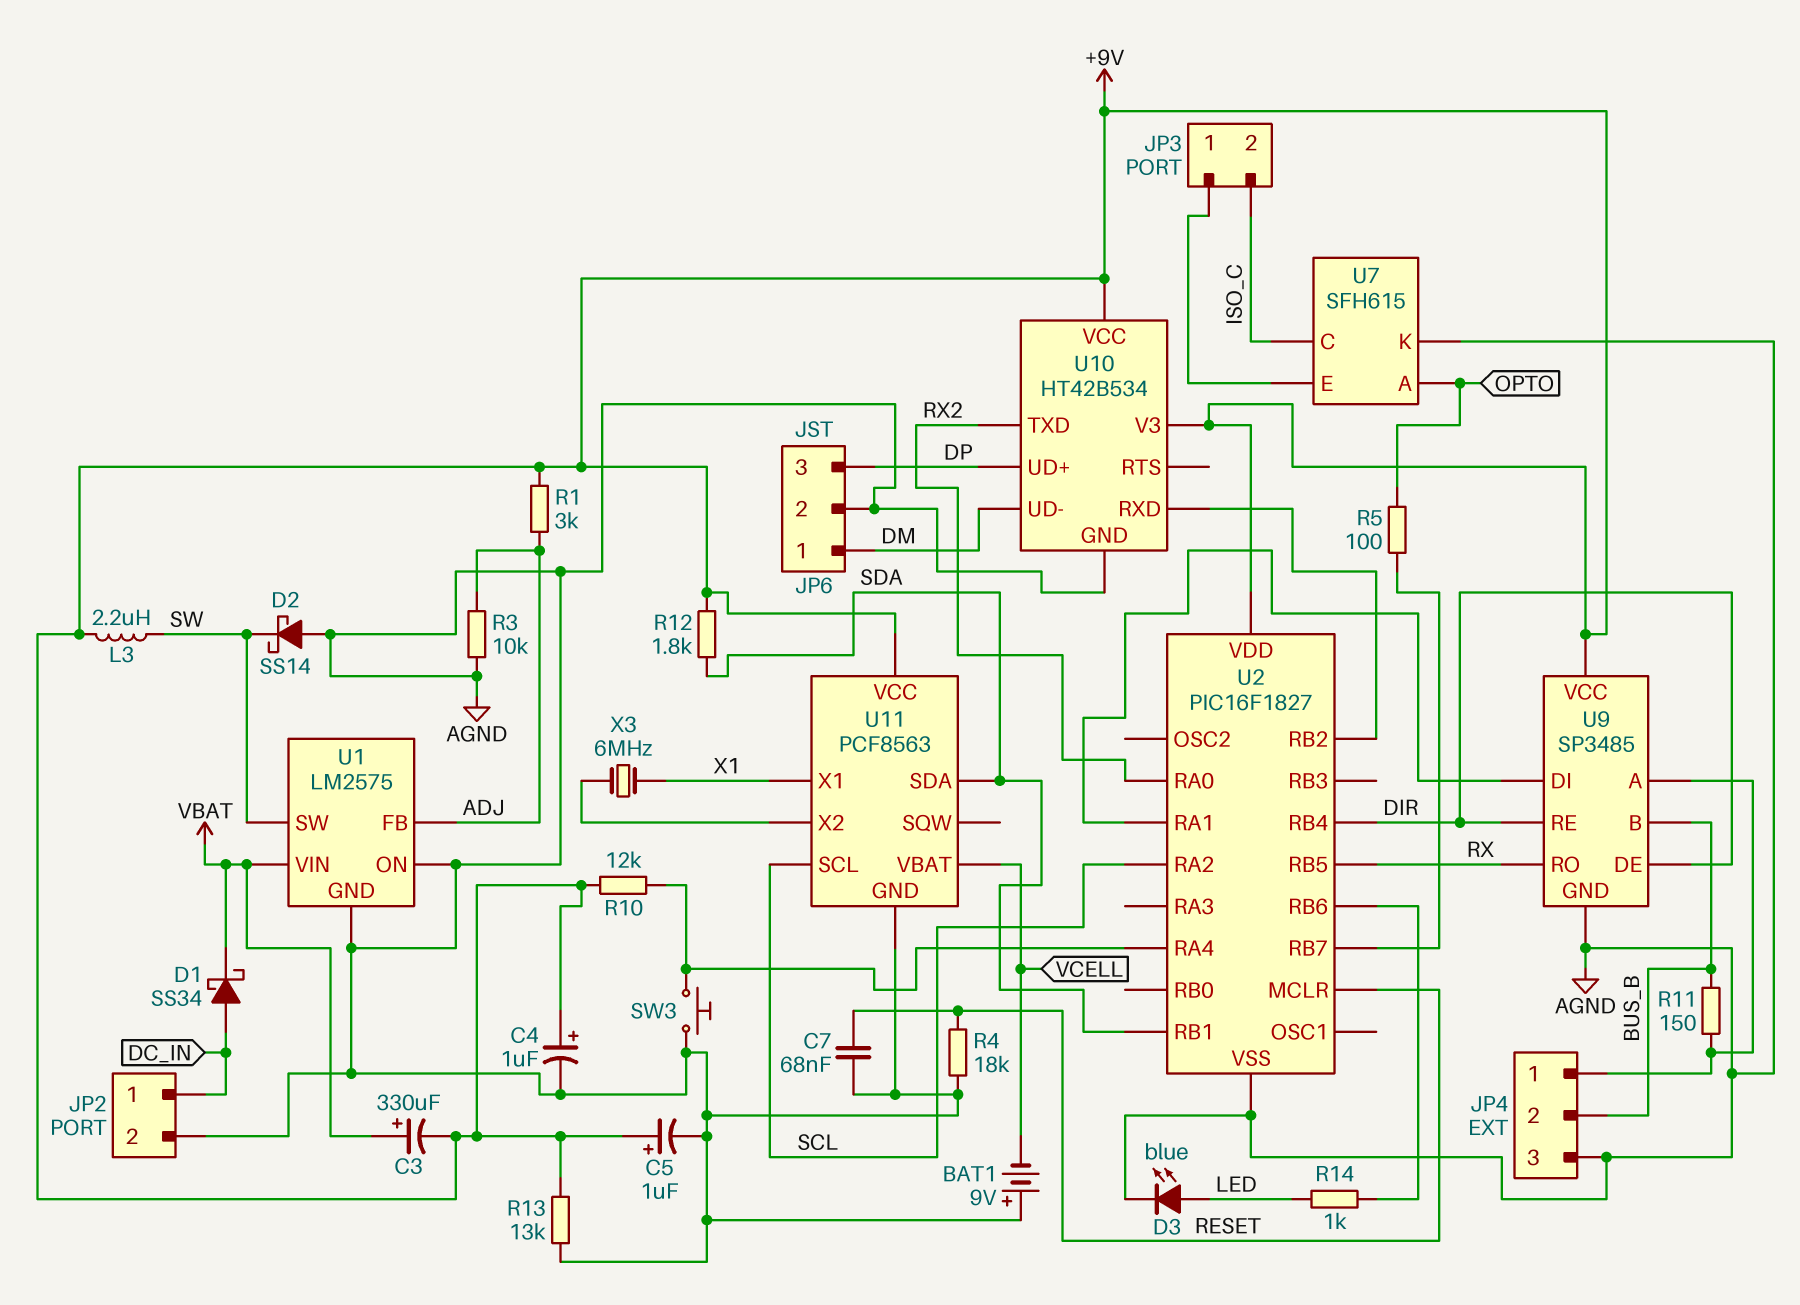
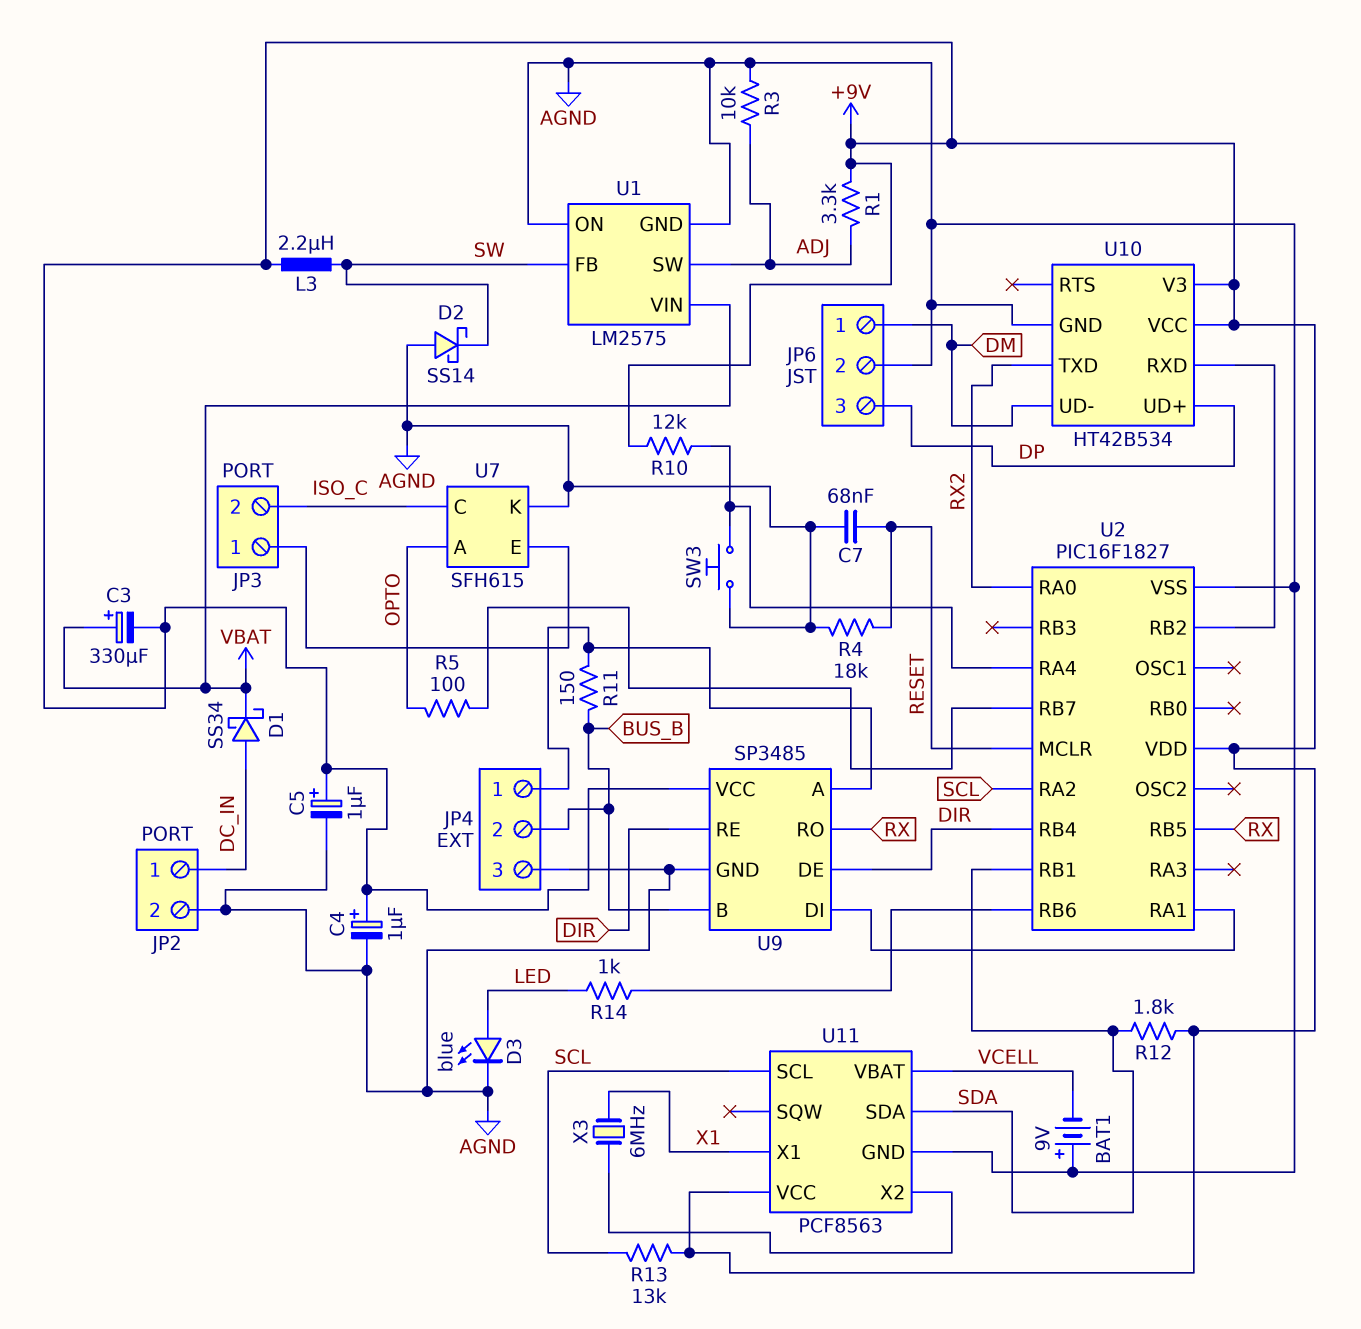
R1: 3k (+9V, ADJ) -> 3.3k (+9V, ADJ)
R13: 13k (+9V, AGND) -> 13k (+9V, SCL)
U1 pin FB: ADJ -> SW
U1 pin SW: SW -> ADJ

